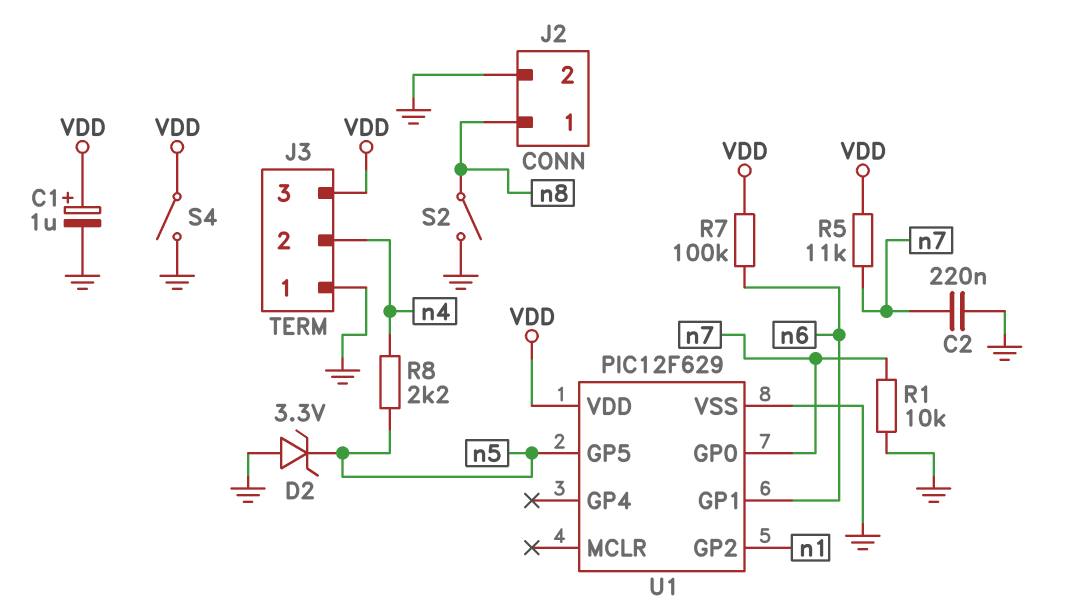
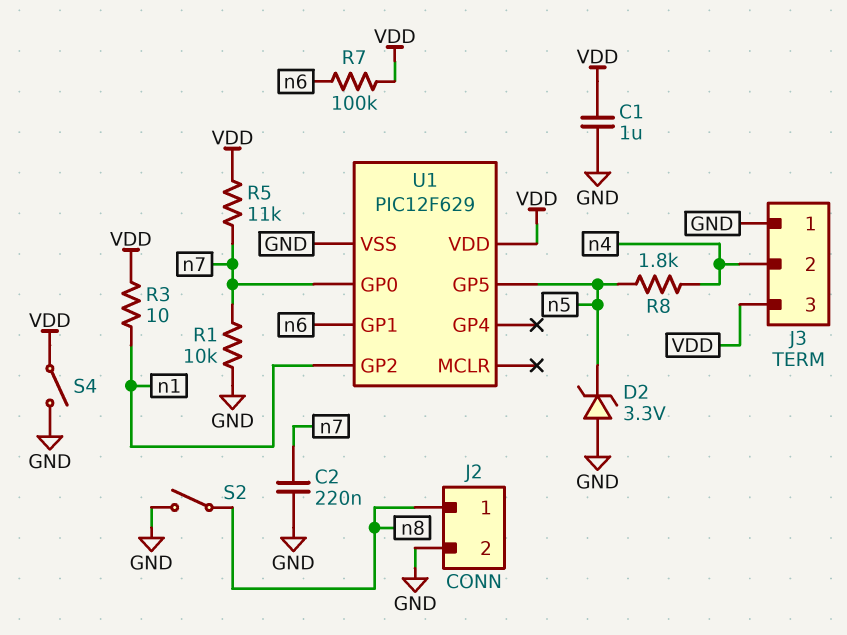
C1: 1uF (plus VDD, minus GND) -> 1uF (GND, VDD)
R3: none -> 10 (VDD, n1)
R8: 2.2k (n4, n5) -> 1.8k (n4, n5)

